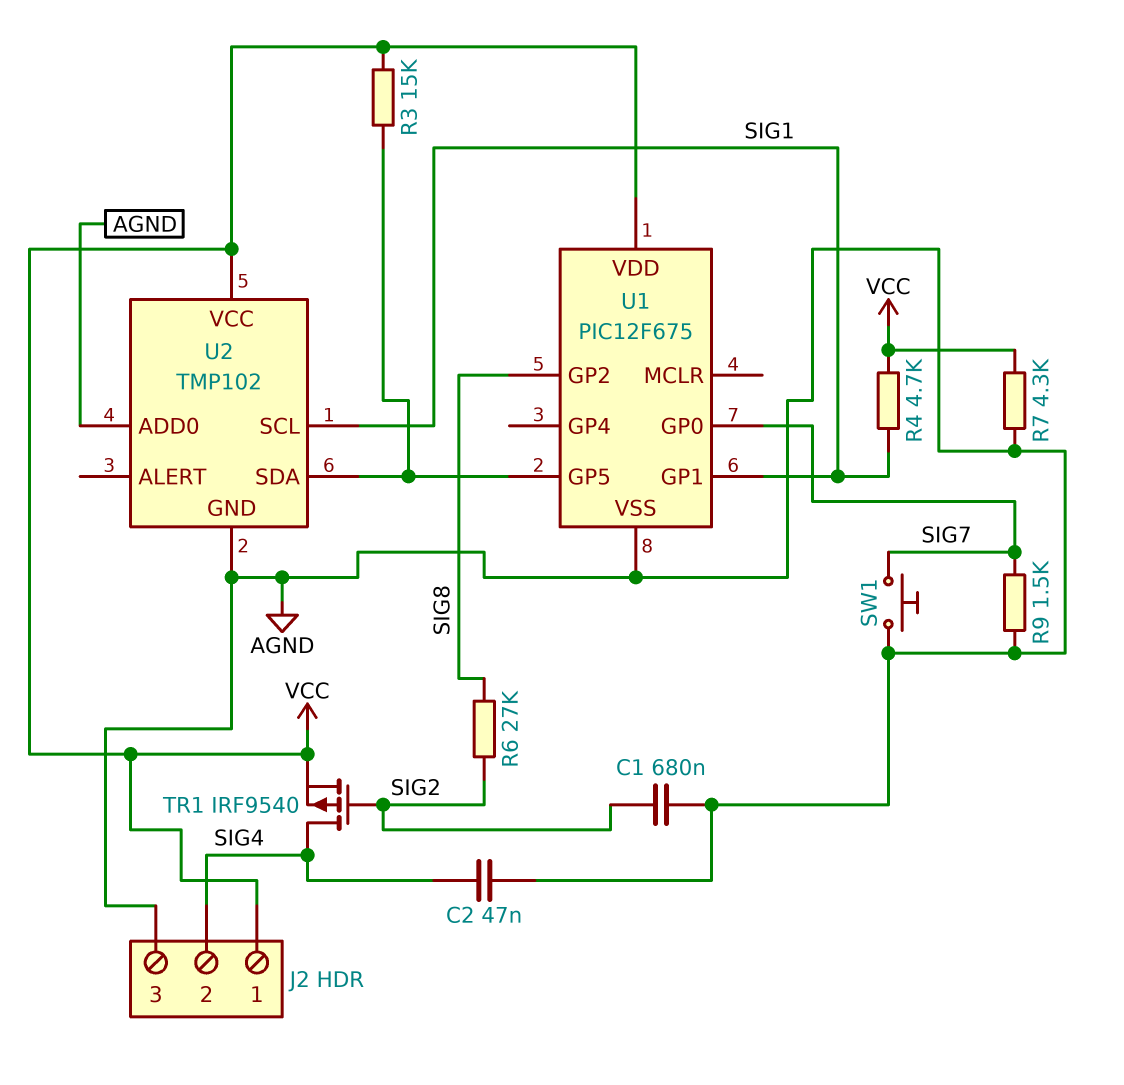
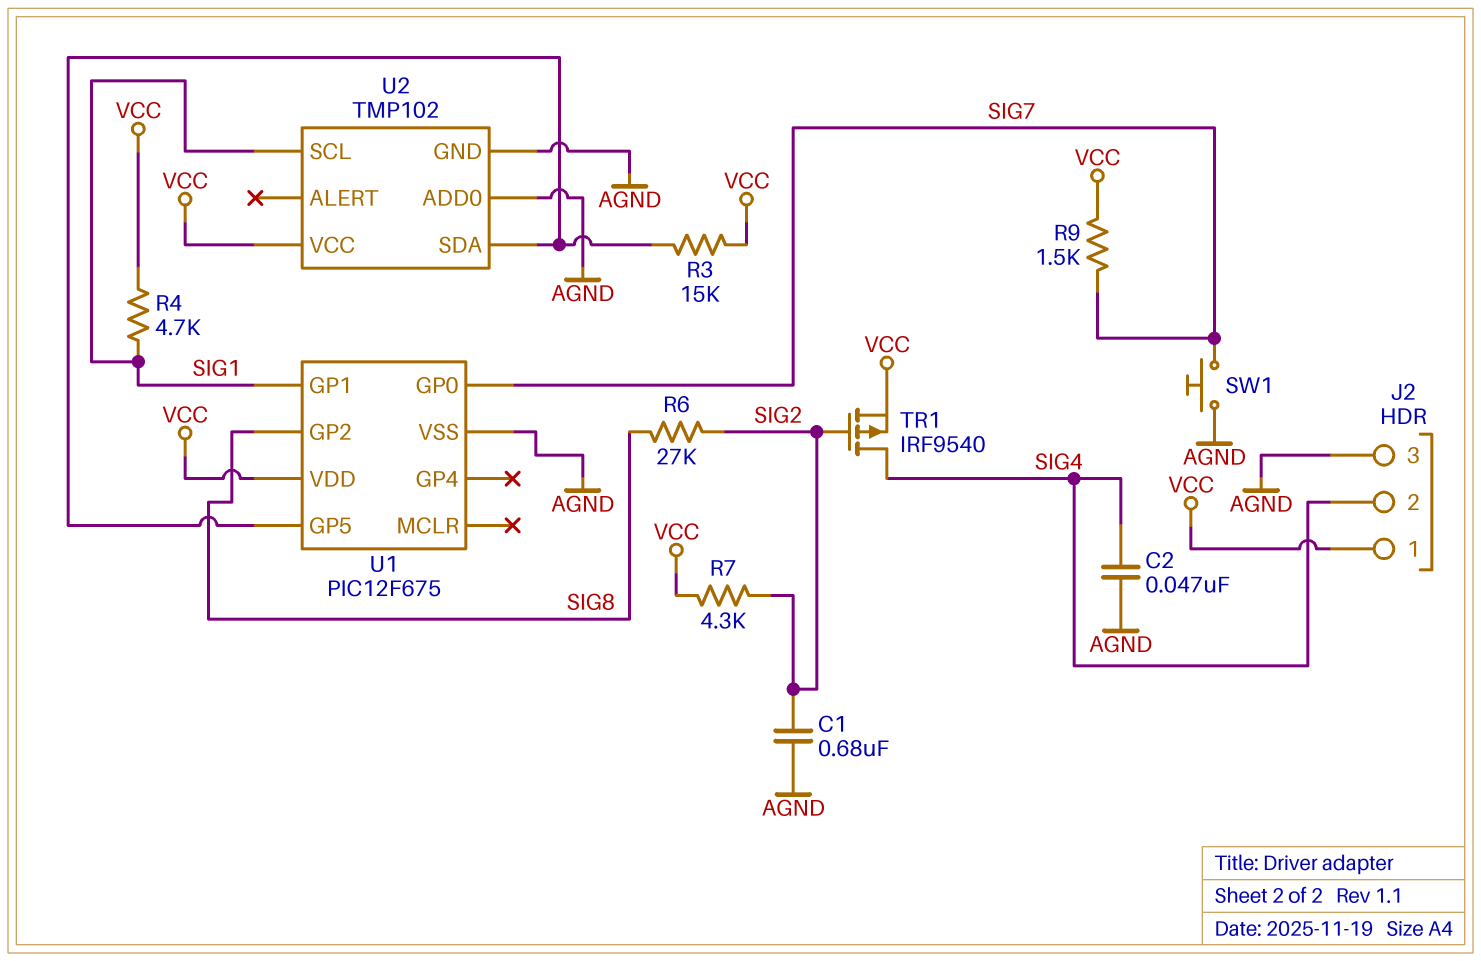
R7: 4.3k (AGND, VCC) -> 4.3k (SIG2, VCC)
R9: 1.5k (AGND, SIG7) -> 1.5k (SIG7, VCC)

